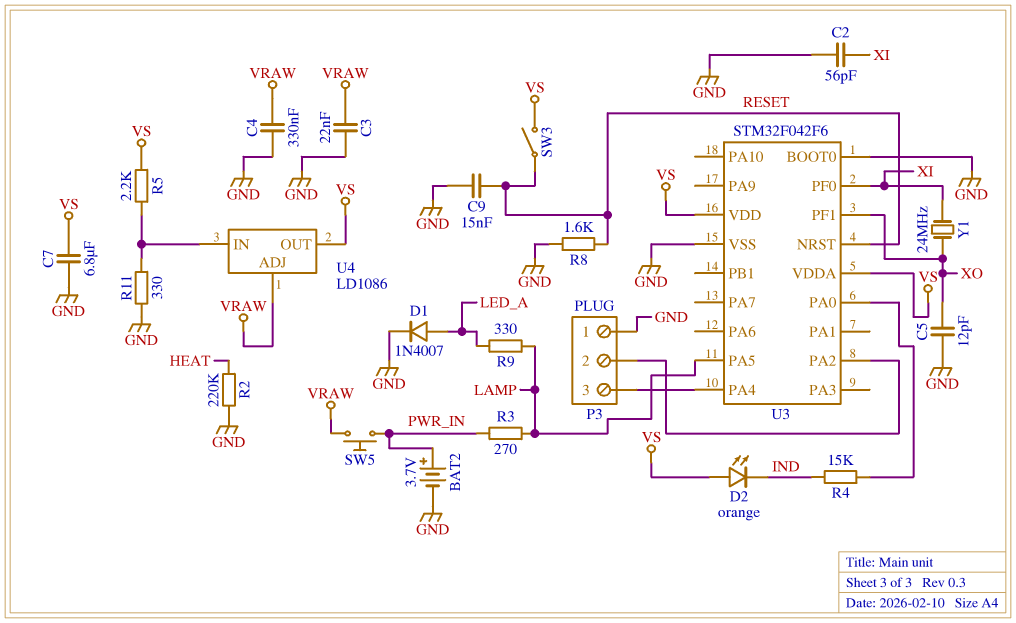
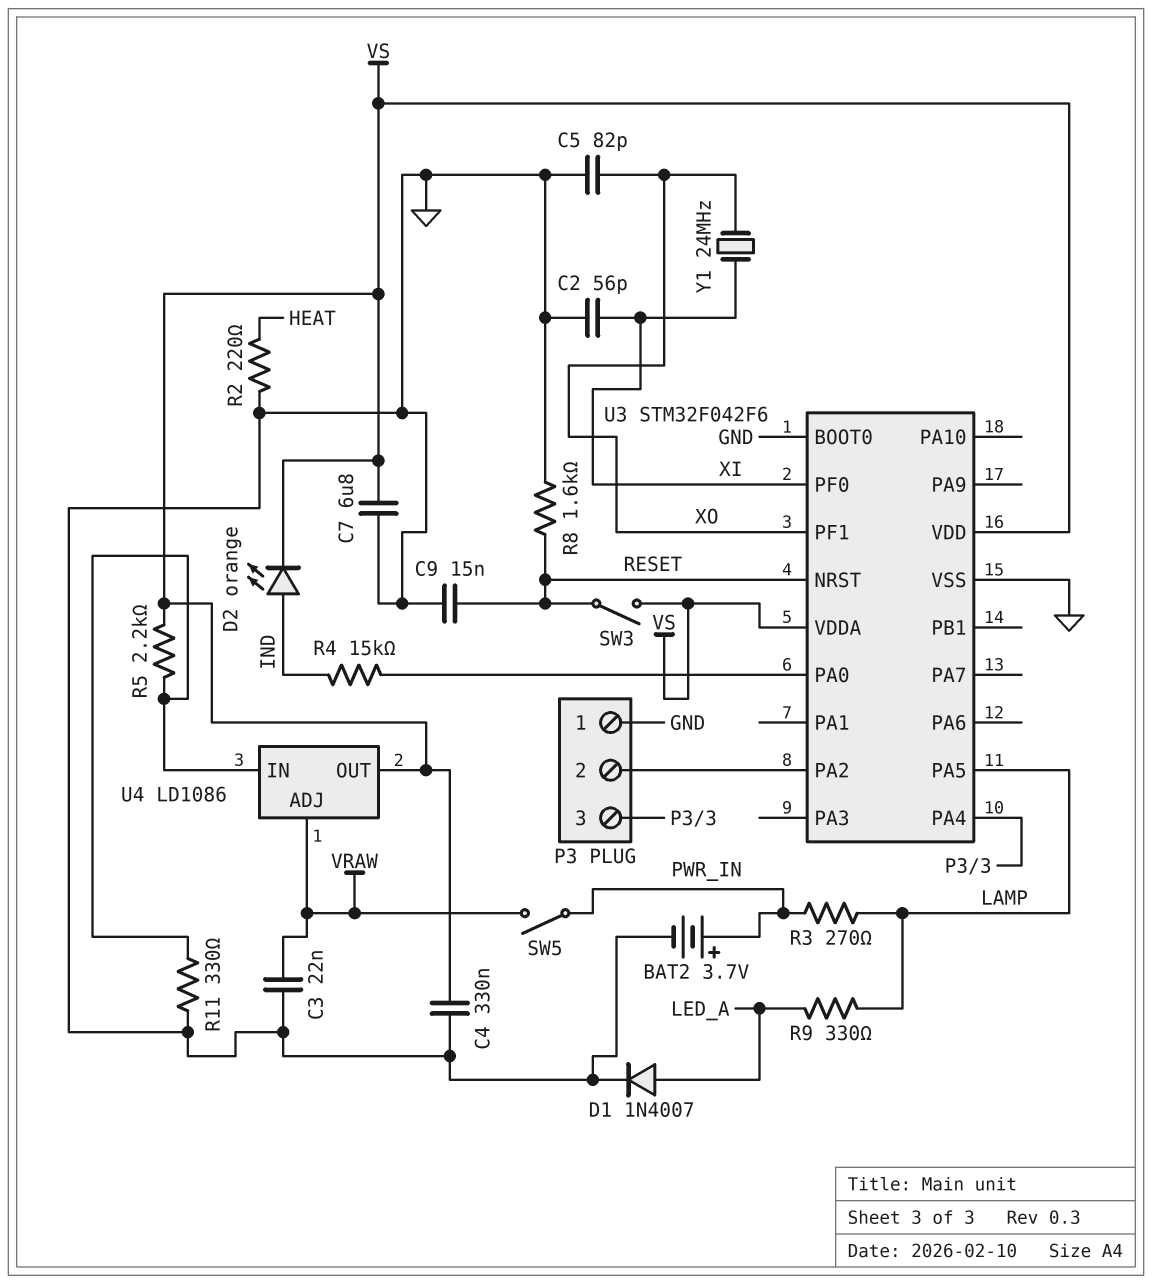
C4: 330nF (GND, VRAW) -> 330nF (GND, VS)
C5: 12pF (GND, XO) -> 82pF (GND, XO)
D2: LED orange (A VS, K IND) -> LED orange (A IND, K VS)
R2: 220k (GND, HEAT) -> 220 (GND, HEAT)
SW5: button (PWR_IN, VRAW) -> switch (PWR_IN, VRAW)

